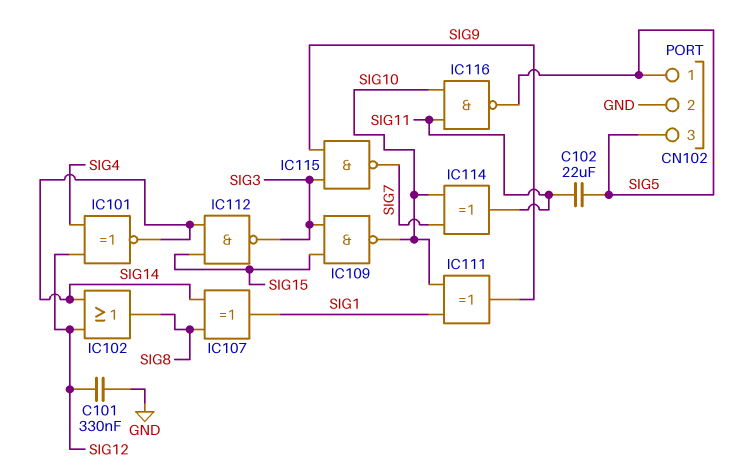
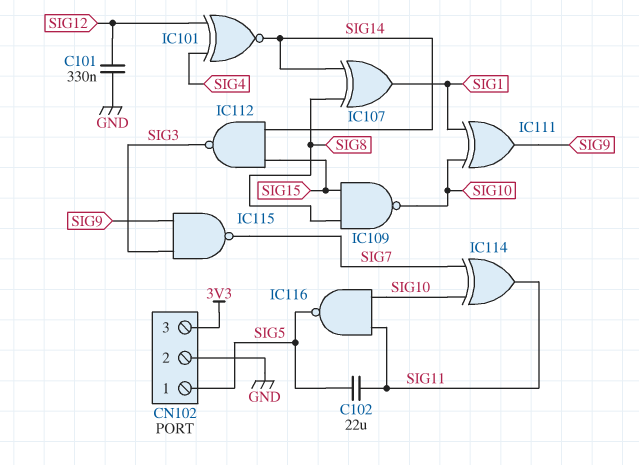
CN102 pin 3: SIG5 -> 3V3
IC102: OR (in SIG12, in SIG14, out SIG8) -> none
IC109: NAND (in SIG3, in SIG15, out SIG10) -> NAND (in SIG8, in SIG15, out SIG10)

